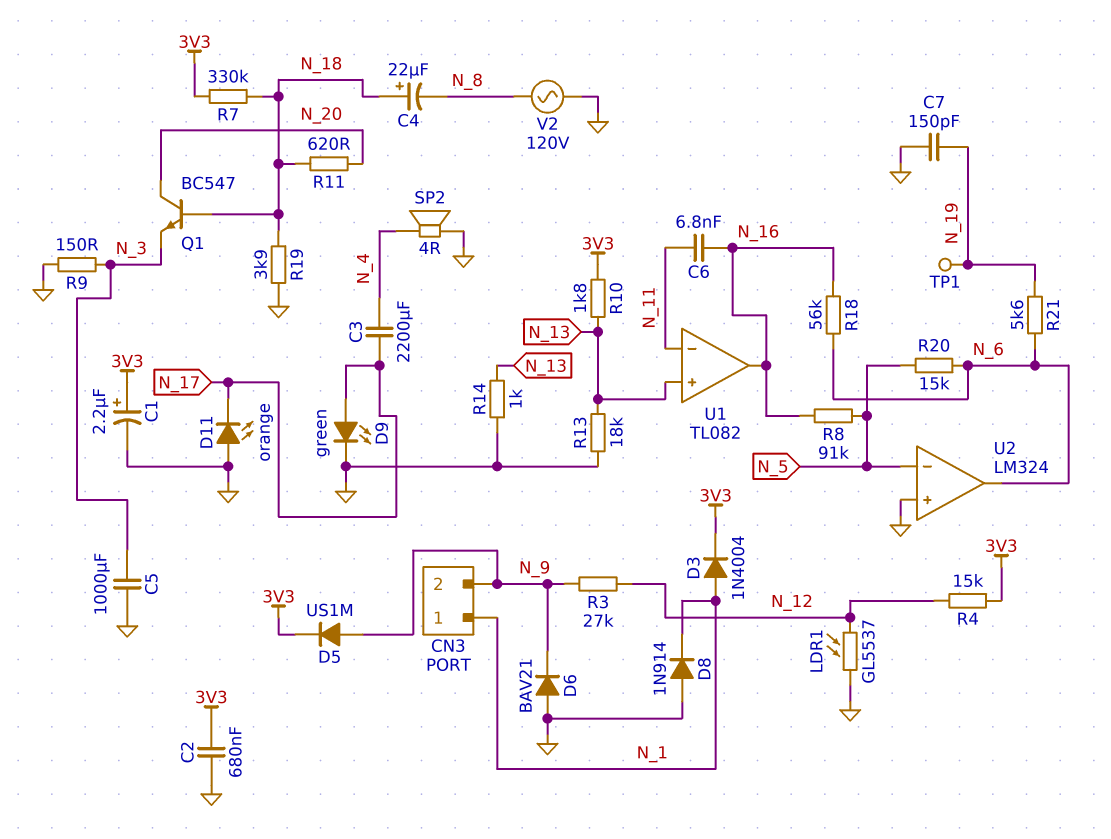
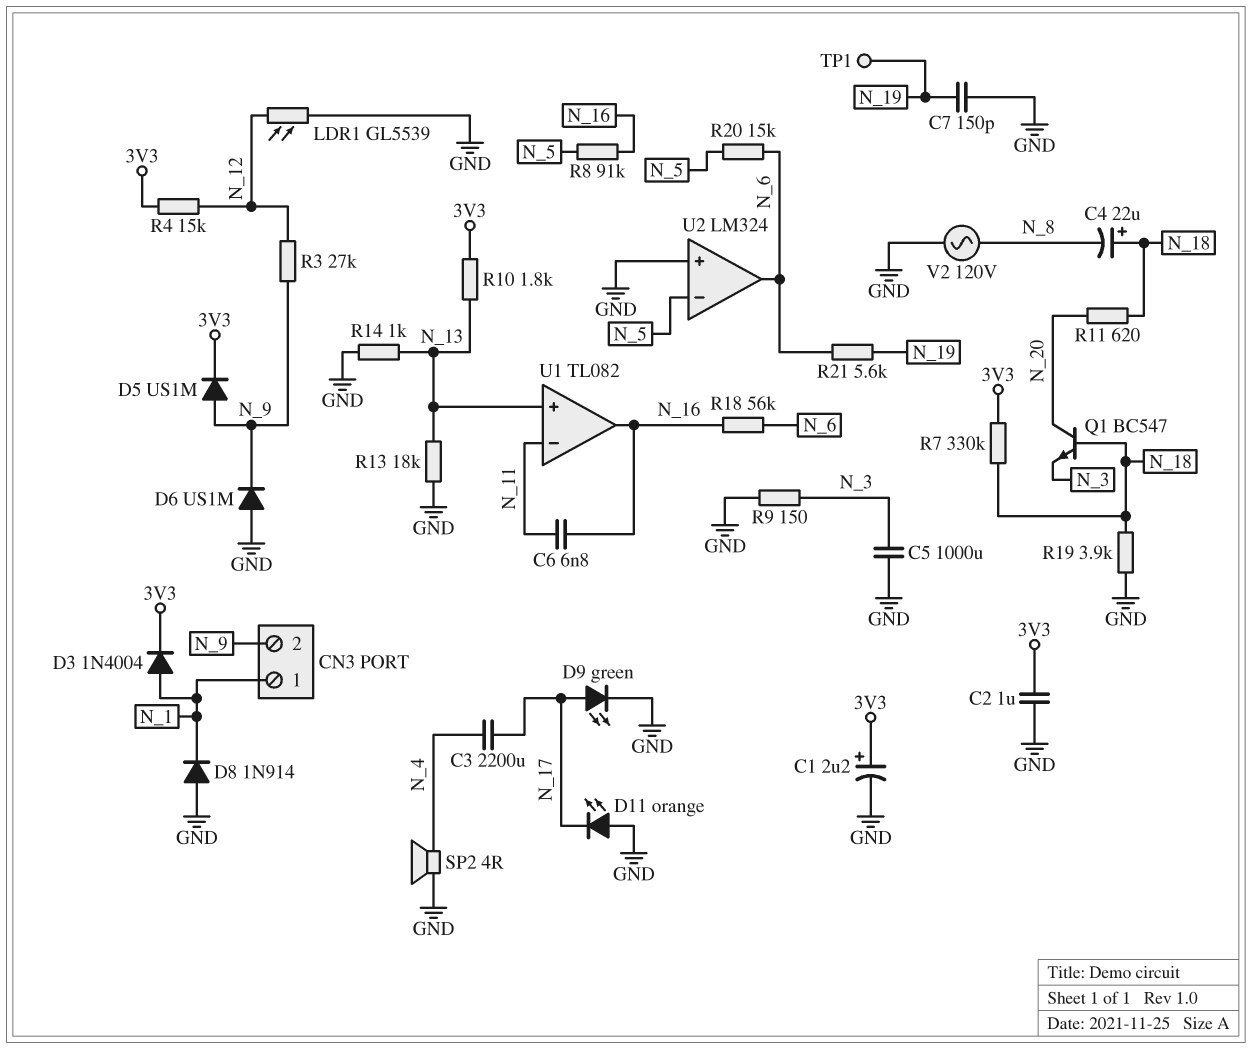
C2: 680nF (3V3, GND) -> 1uF (3V3, GND)
D6: diode BAV21 (A GND, K N_9) -> diode US1M (A GND, K N_9)
LDR1: GL5537 (GND, N_12) -> GL5539 (GND, N_12)

